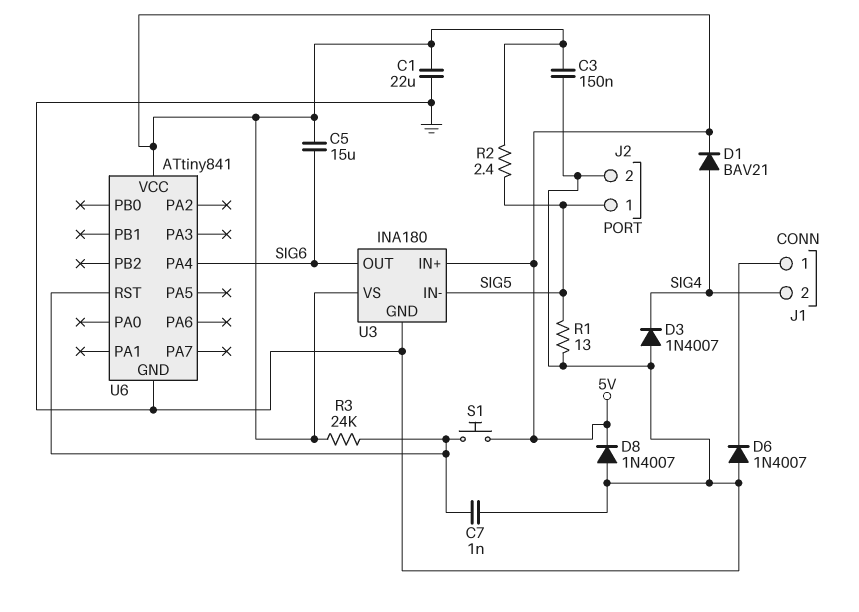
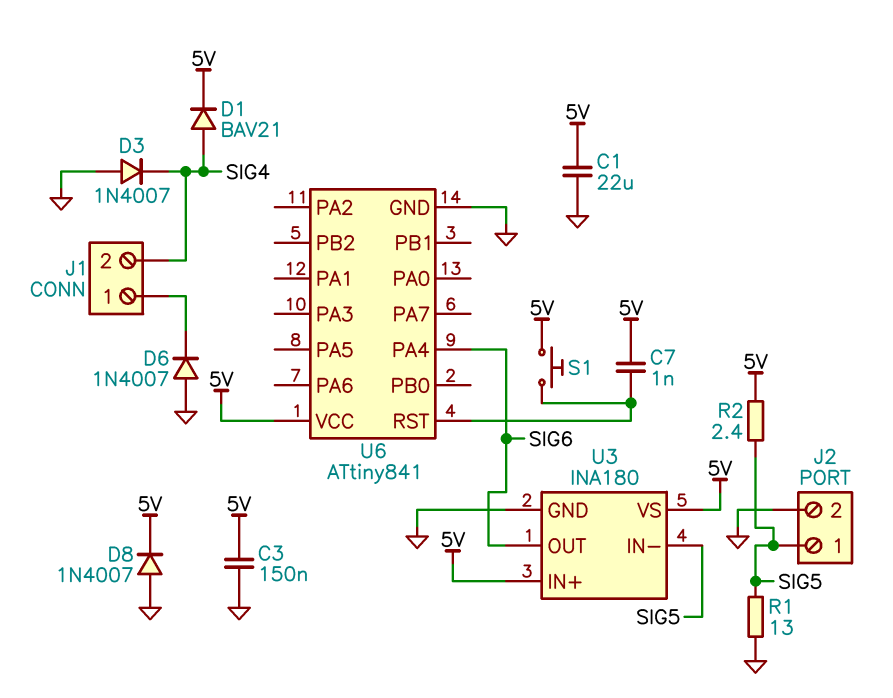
C5: 15uF (5V, SIG6) -> none
C7: 1nF (GND, U6/RST) -> 1nF (5V, U6/RST)
R3: 24k (5V, U6/RST) -> none

